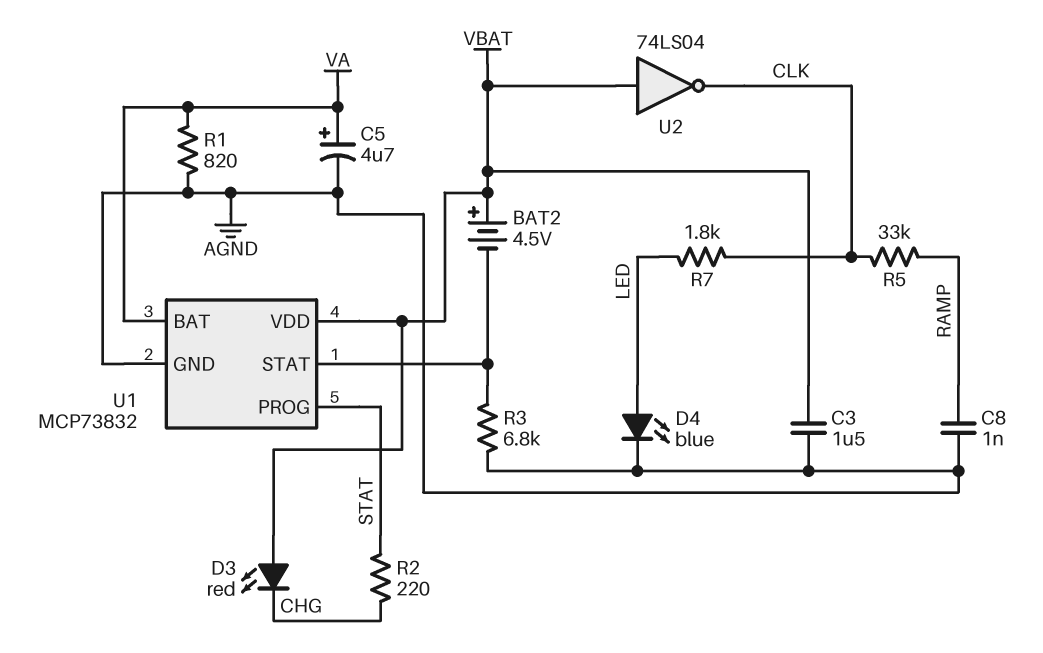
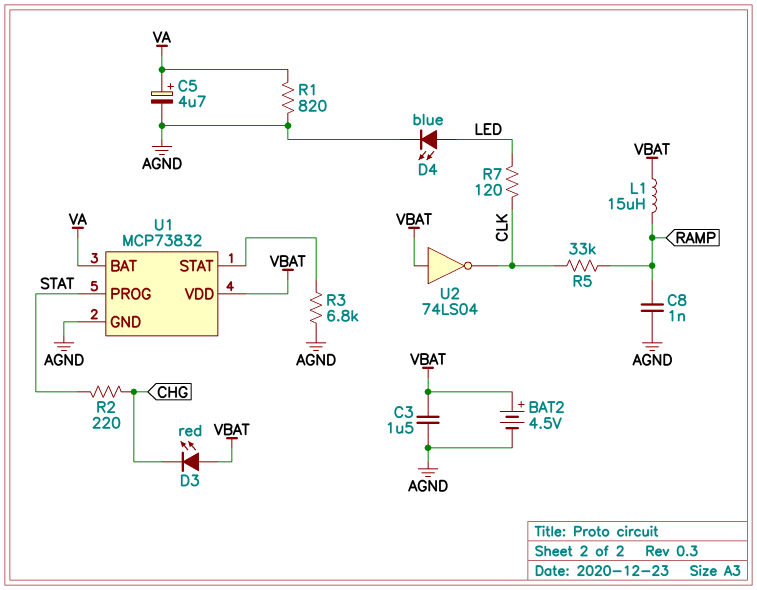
BAT2: 4.5V (plus VBAT, minus U1/STAT) -> 4.5V (plus VBAT, minus AGND)
L1: none -> 15uH (RAMP, VBAT)
R7: 1.8k (CLK, LED) -> 120 (CLK, LED)

